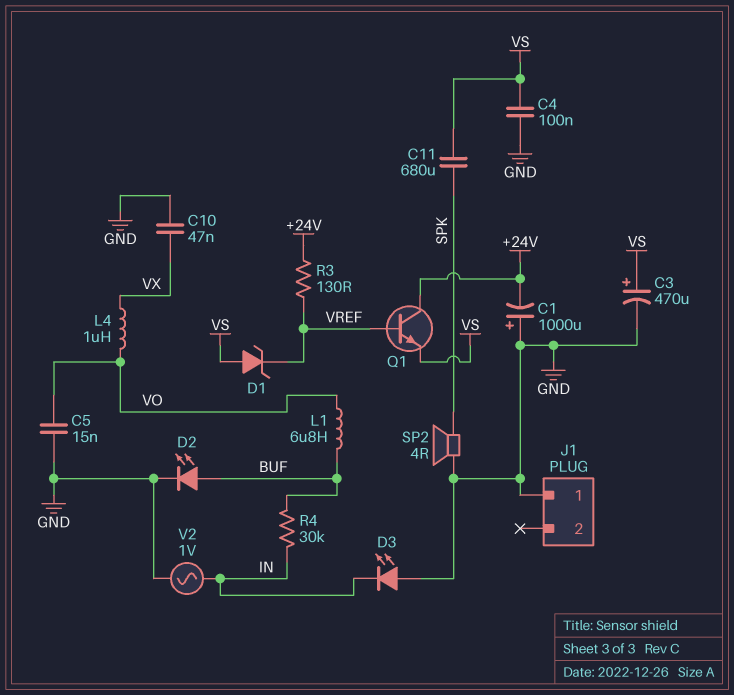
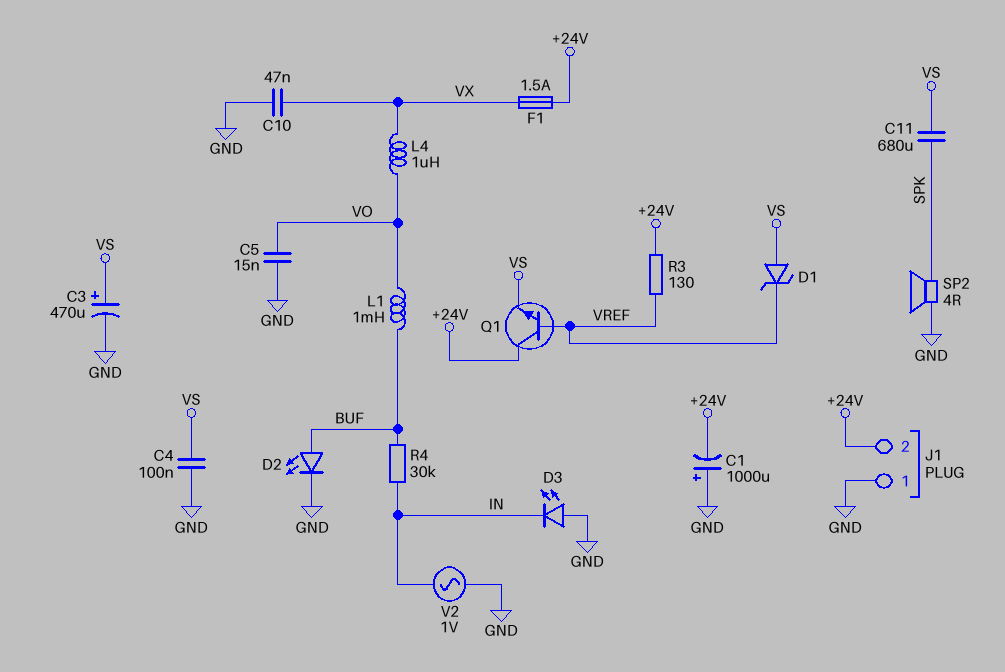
F1: none -> 1.5A (+24V, VX)
J1 pin 2: none -> +24V
L1: 6.8uH (BUF, VO) -> 1mH (BUF, VO)

